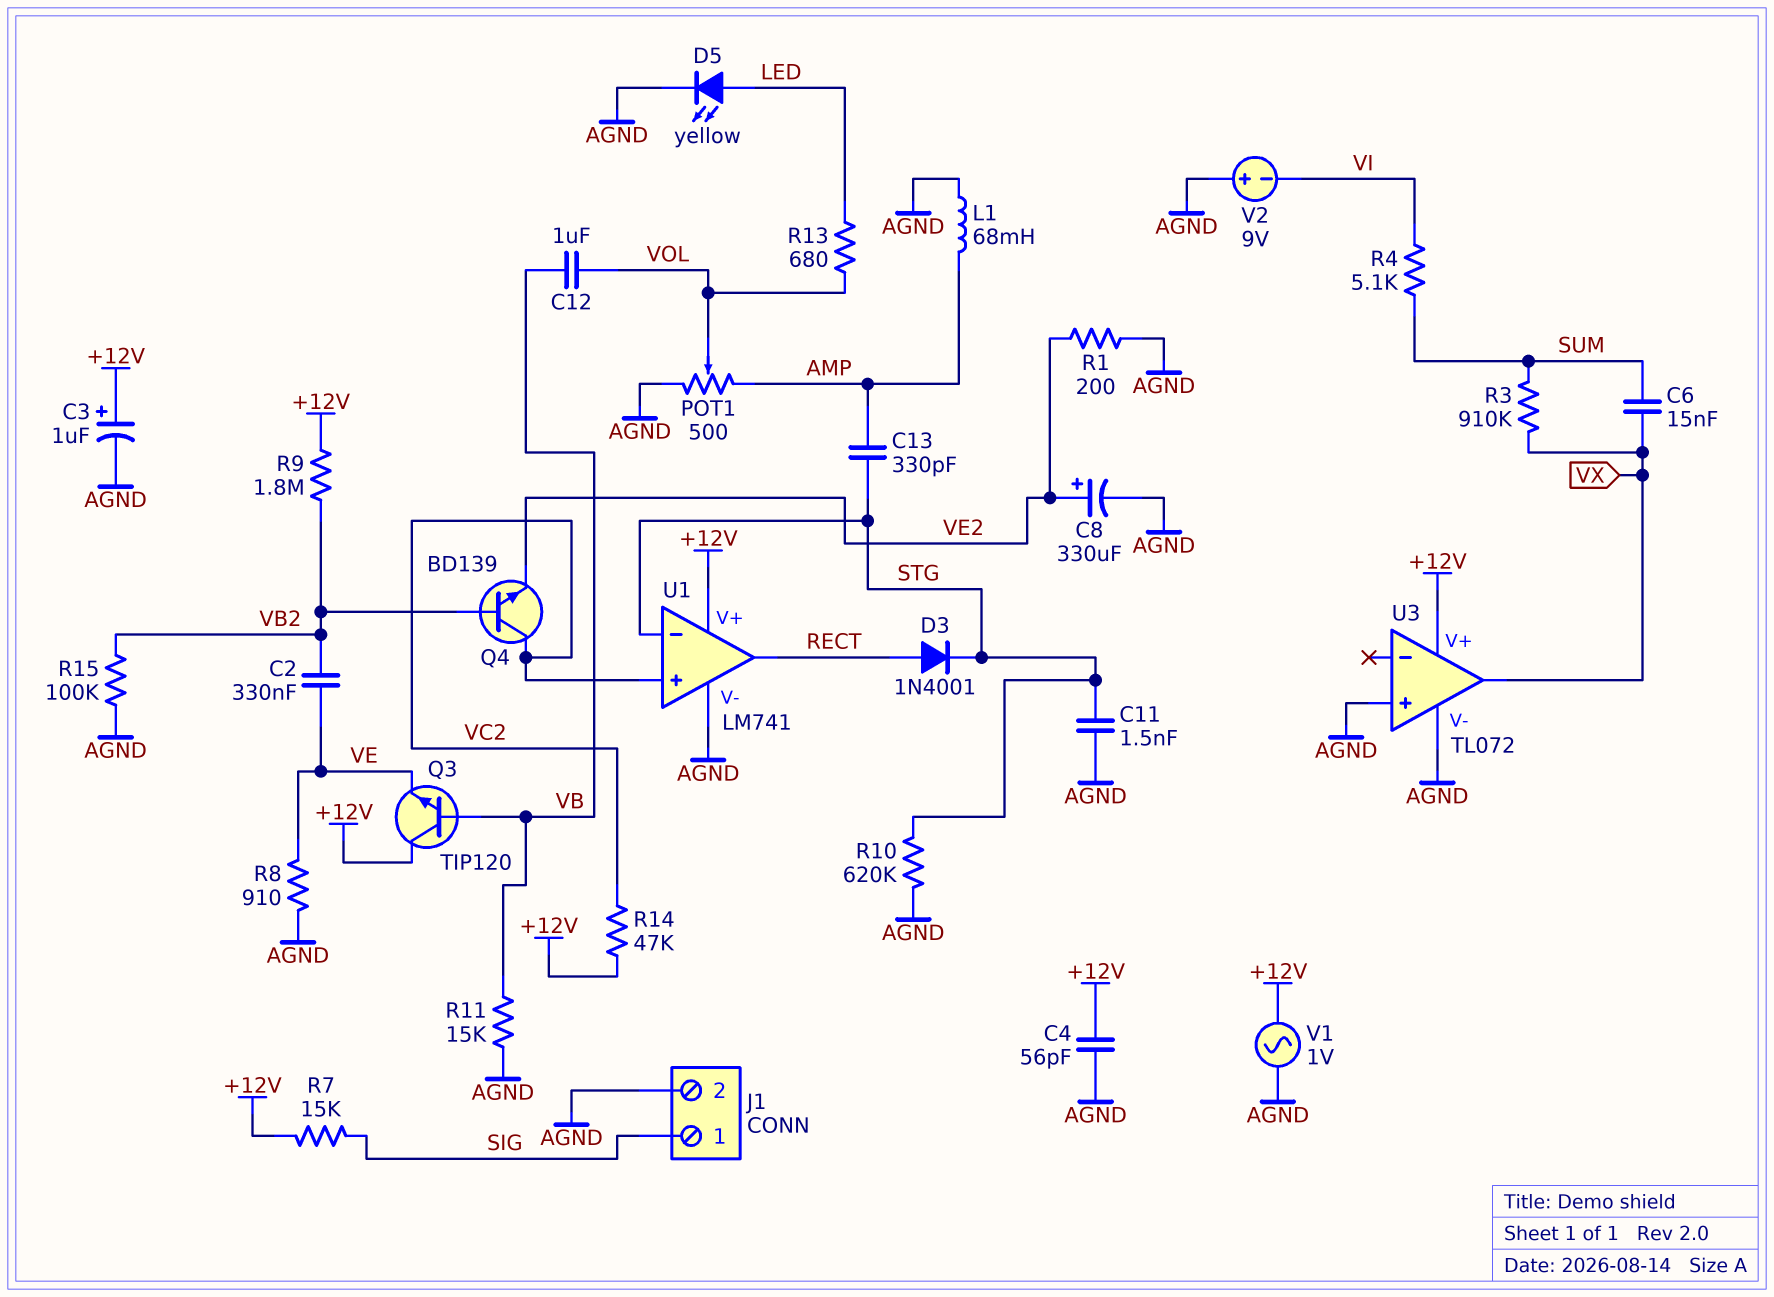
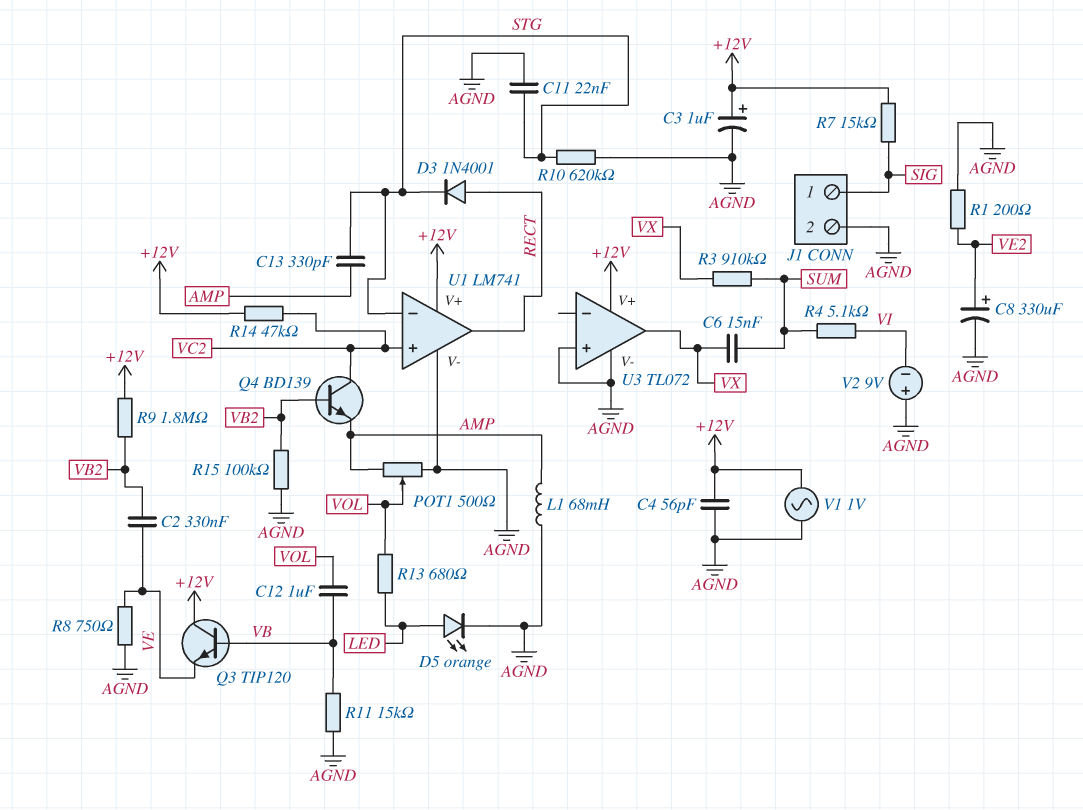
C11: 1.5nF (AGND, STG) -> 22nF (AGND, STG)
D5: LED yellow (A LED, K AGND) -> LED orange (A LED, K AGND)
Q4: NPN BD139 (B VB2, C VC2, E VE2) -> NPN BD139 (B VB2, C VC2, E AMP)
R8: 910 (AGND, VE) -> 750 (AGND, VE)

